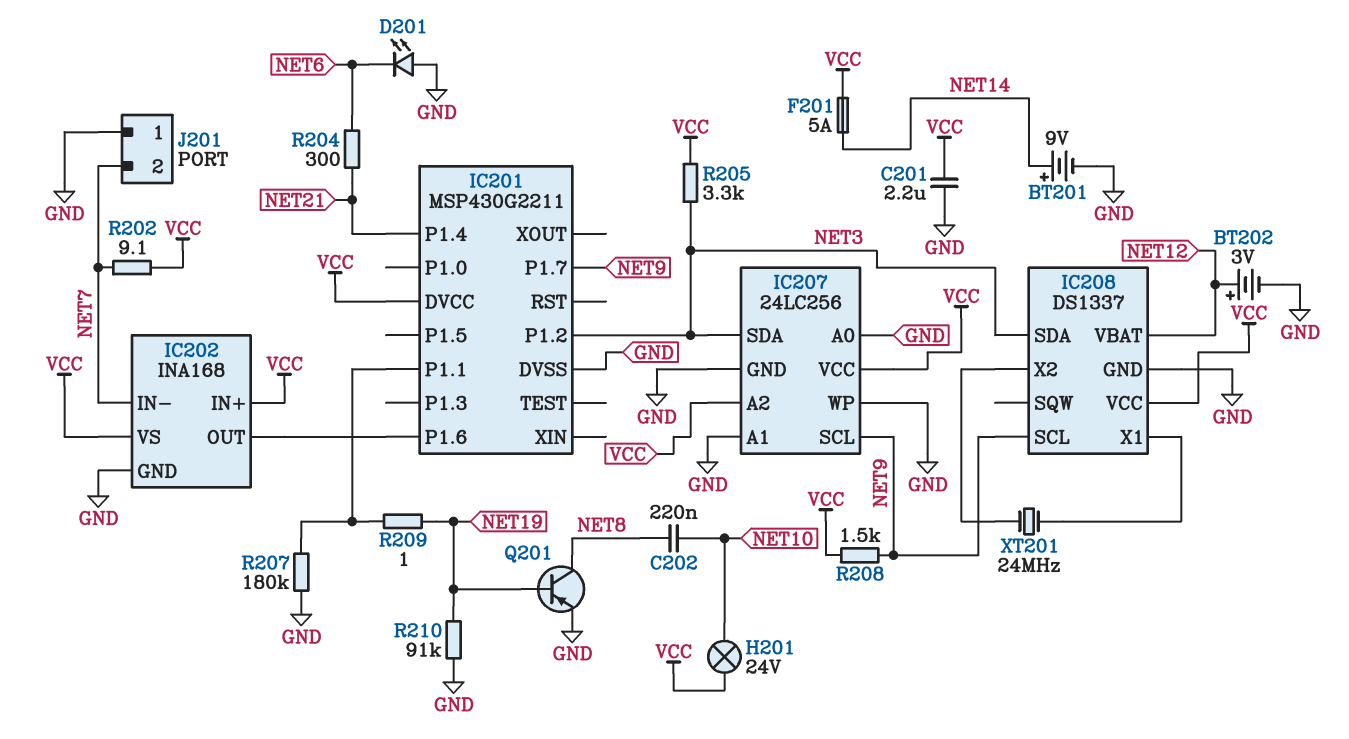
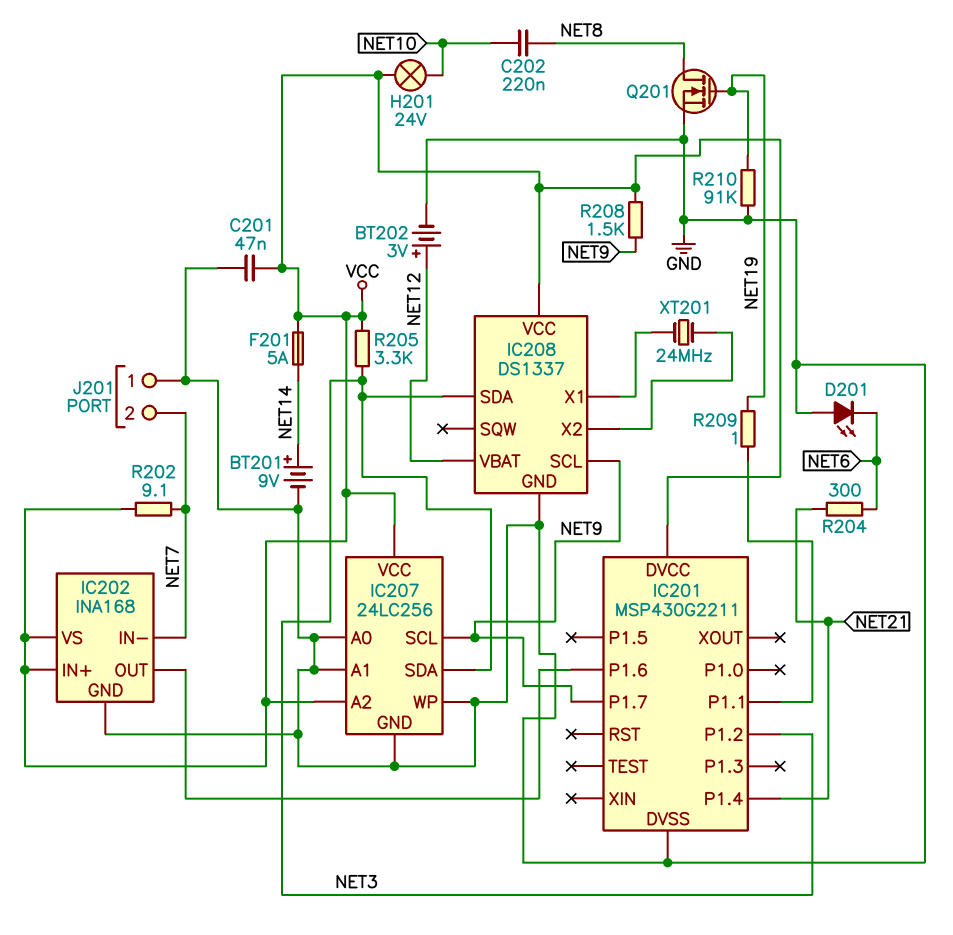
C201: 2.2uF (GND, VCC) -> 47nF (GND, VCC)
Q201: PNP (B NET19, C NET8, E GND) -> NMOS (G NET19, D NET8, S GND)
R207: 180k (GND, IC201/P1.1) -> none

